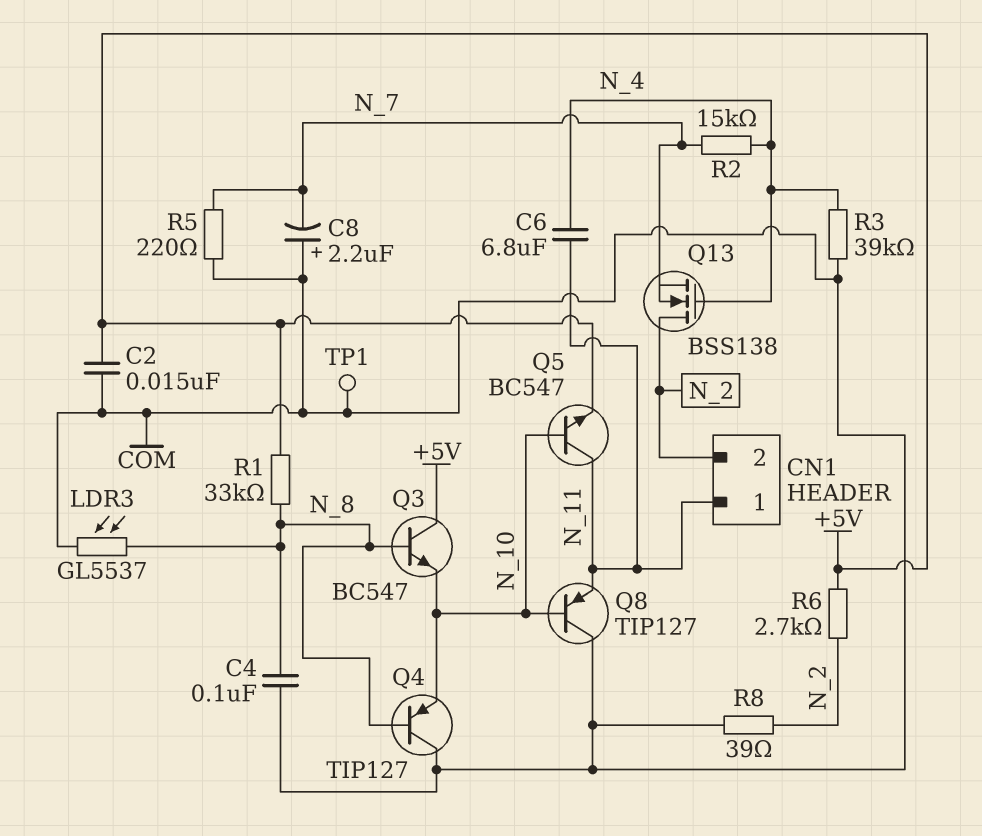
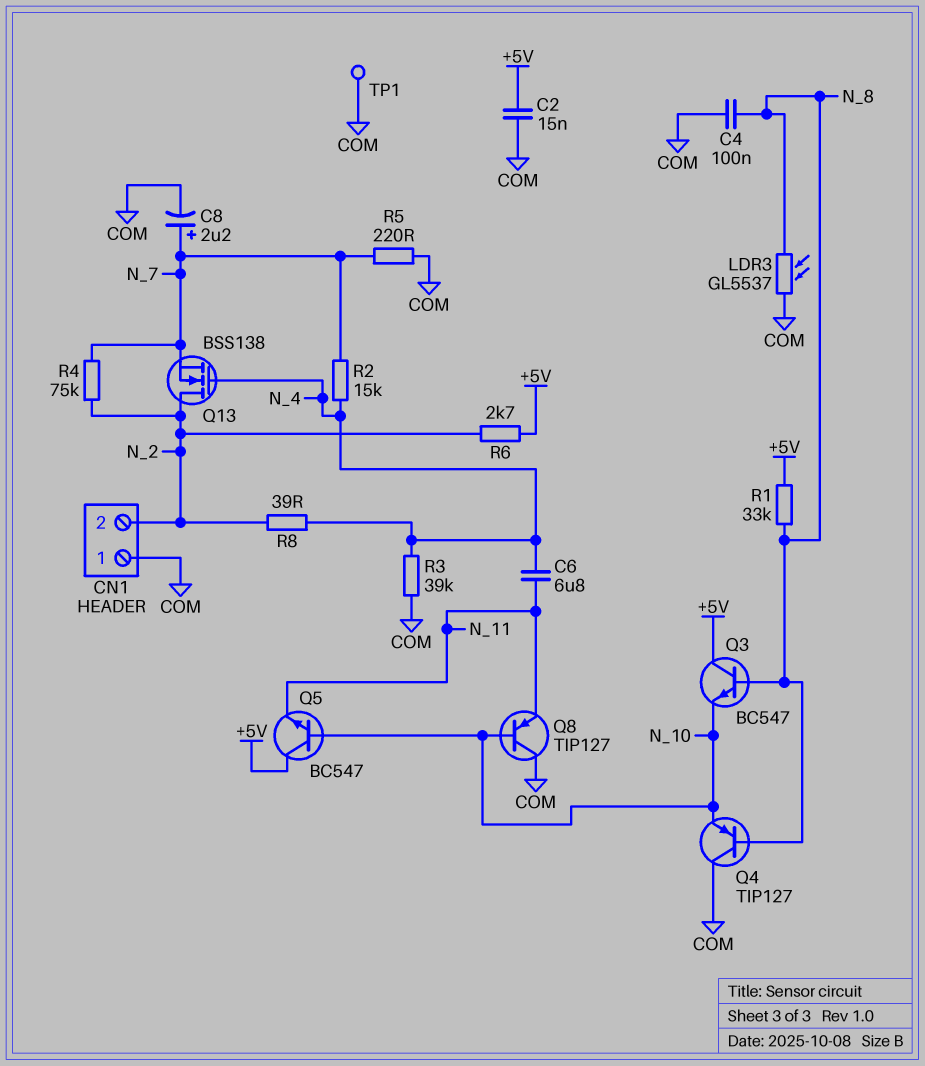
C8: 2.2uF (plus COM, minus N_7) -> 2.2uF (plus N_7, minus COM)
CN1 pin 1: N_11 -> COM
Q5: NPN BC547 (B N_10, C N_11, E +5V) -> NPN BC547 (B N_10, C +5V, E N_11)
R4: none -> 75k (N_2, N_7)
R8: 39 (COM, N_2) -> 39 (N_2, N_4)

